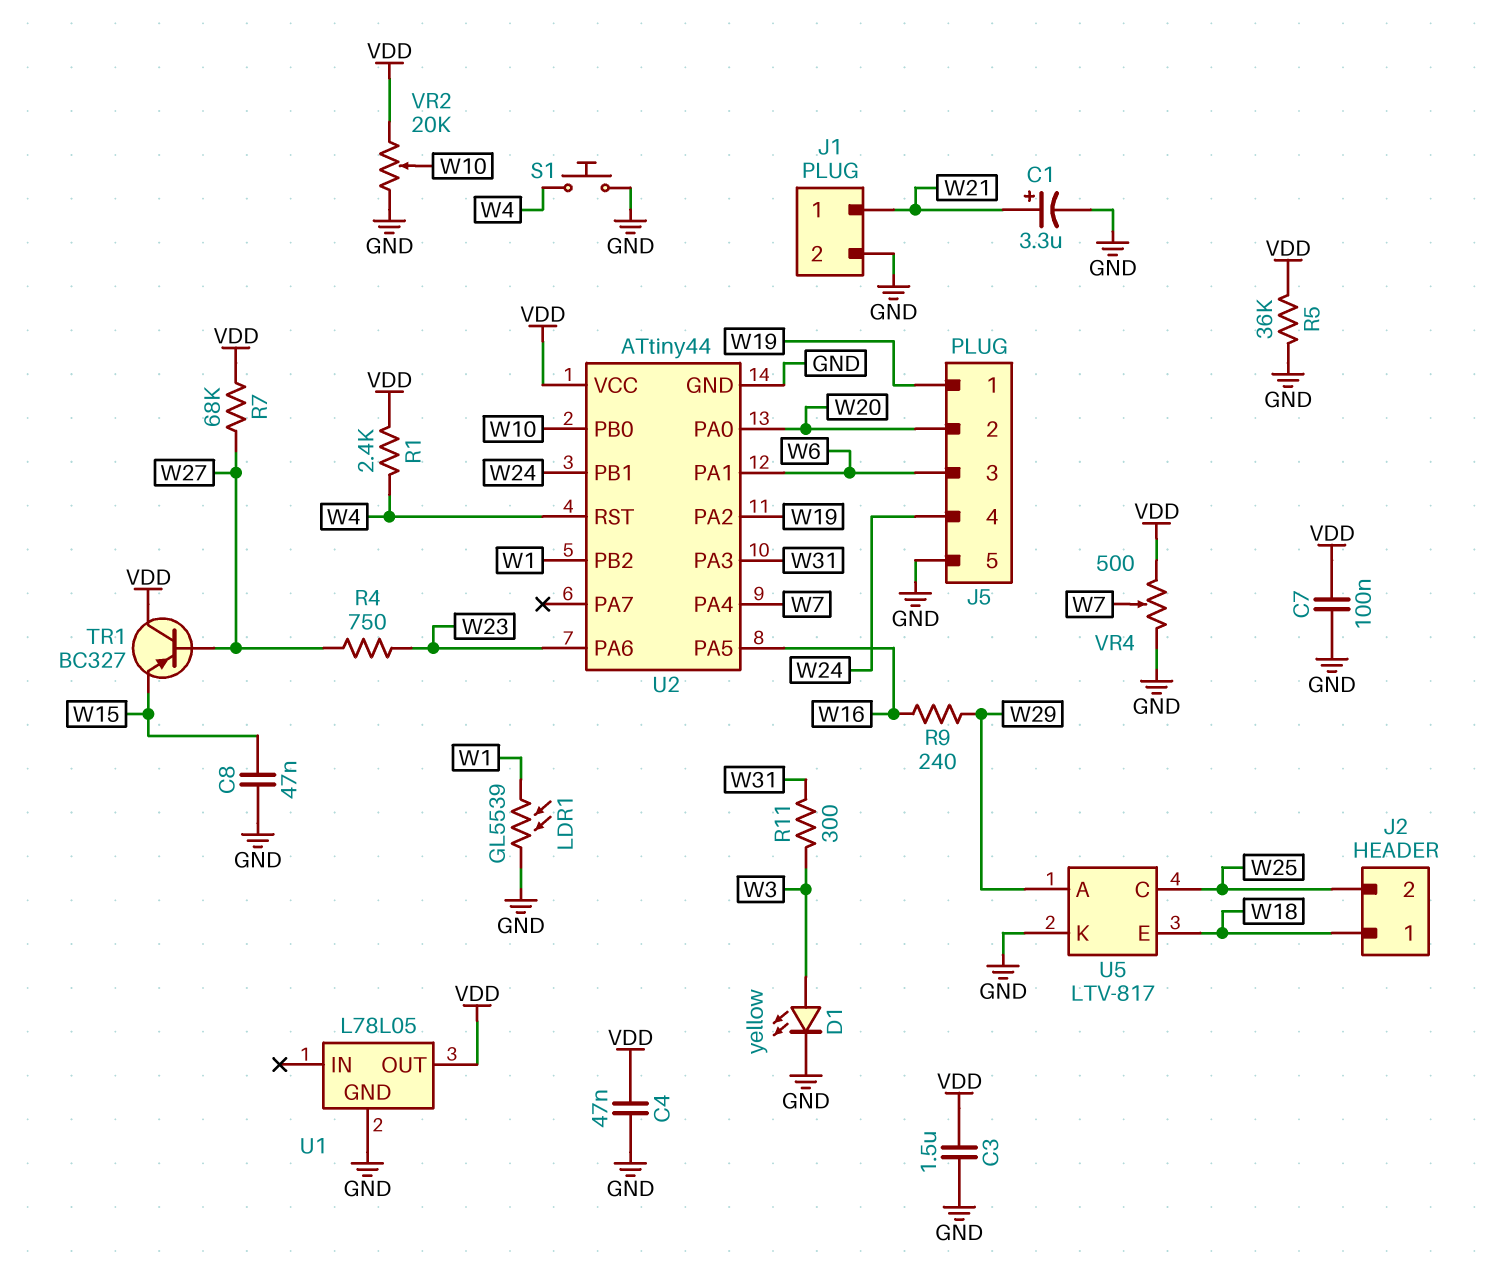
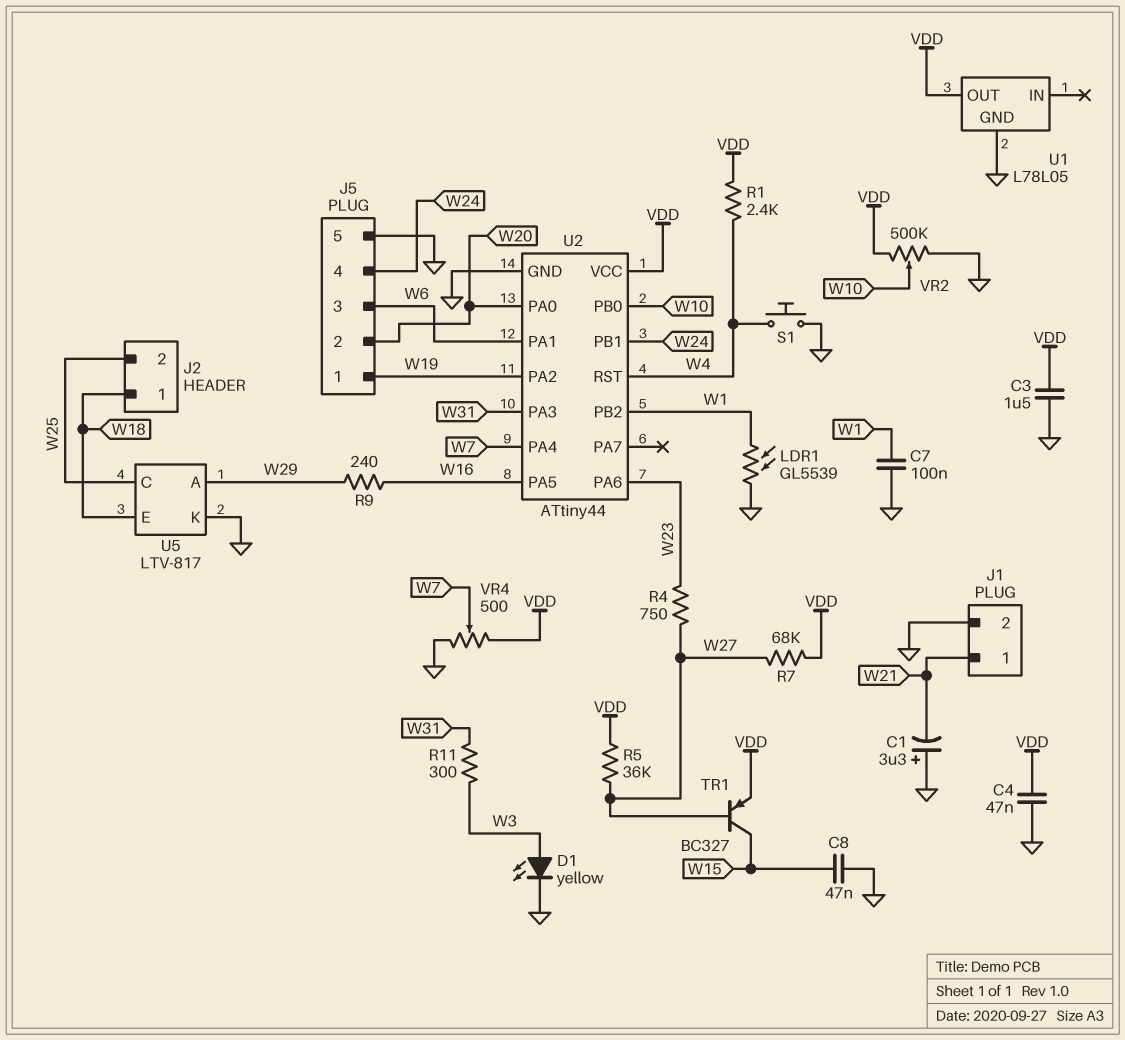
C1: 3.3uF (plus W21, minus GND) -> 3.3uF (plus GND, minus W21)
C7: 100nF (GND, VDD) -> 100nF (GND, W1)
R5: 36k (GND, VDD) -> 36k (VDD, W27)
TR1: PNP BC327 (B W27, C VDD, E W15) -> PNP BC327 (B W27, C W15, E VDD)
VR2: 20k (GND, VDD, wiper W10) -> 500k (GND, VDD, wiper W10)

